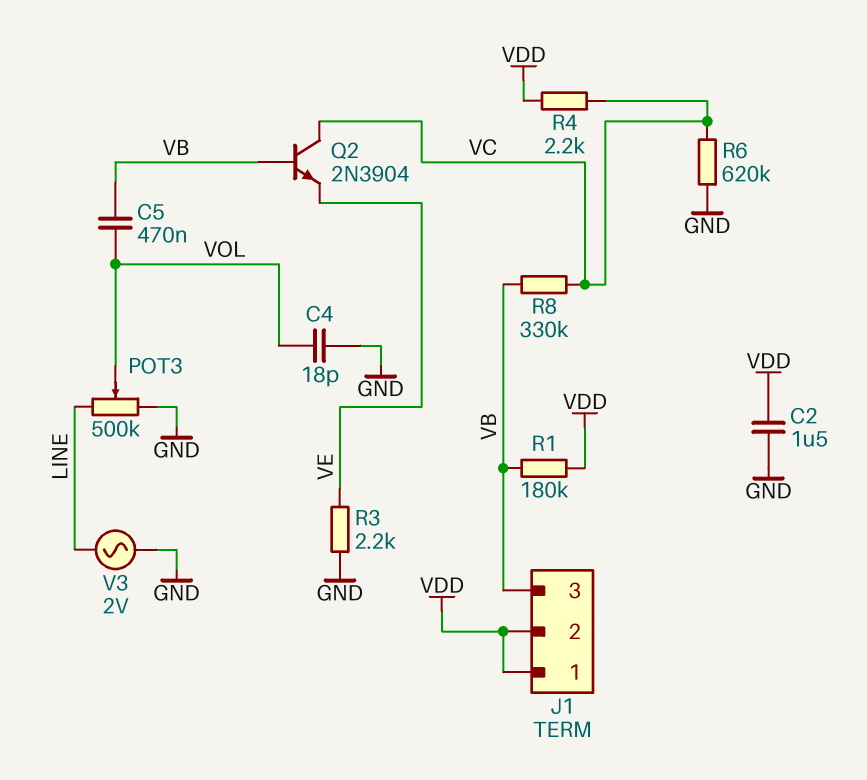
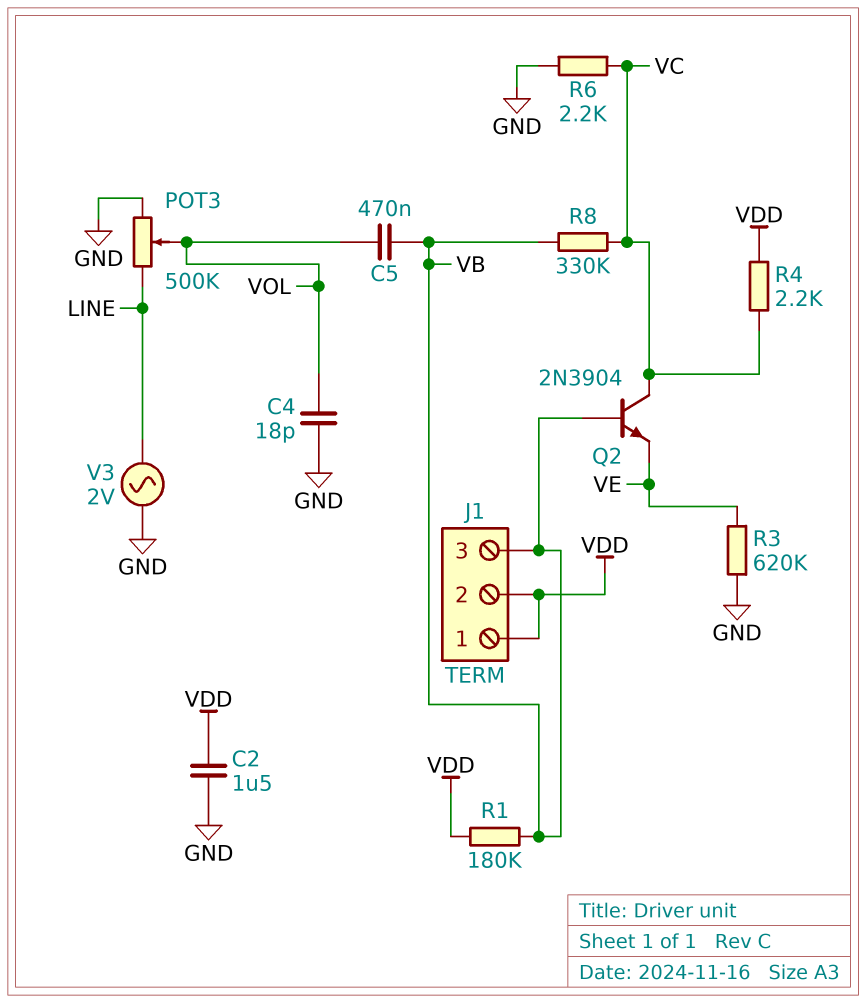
R3: 2.2k (GND, VE) -> 620k (GND, VE)
R6: 620k (GND, VC) -> 2.2k (GND, VC)

